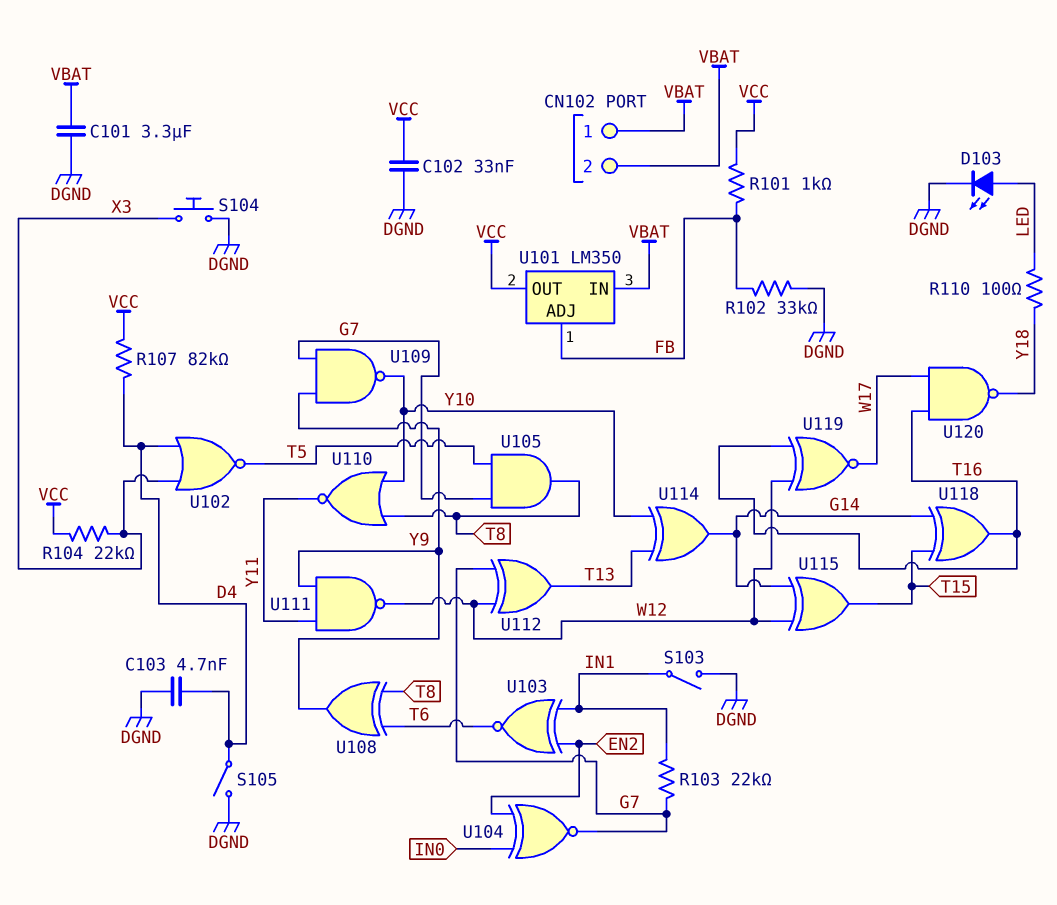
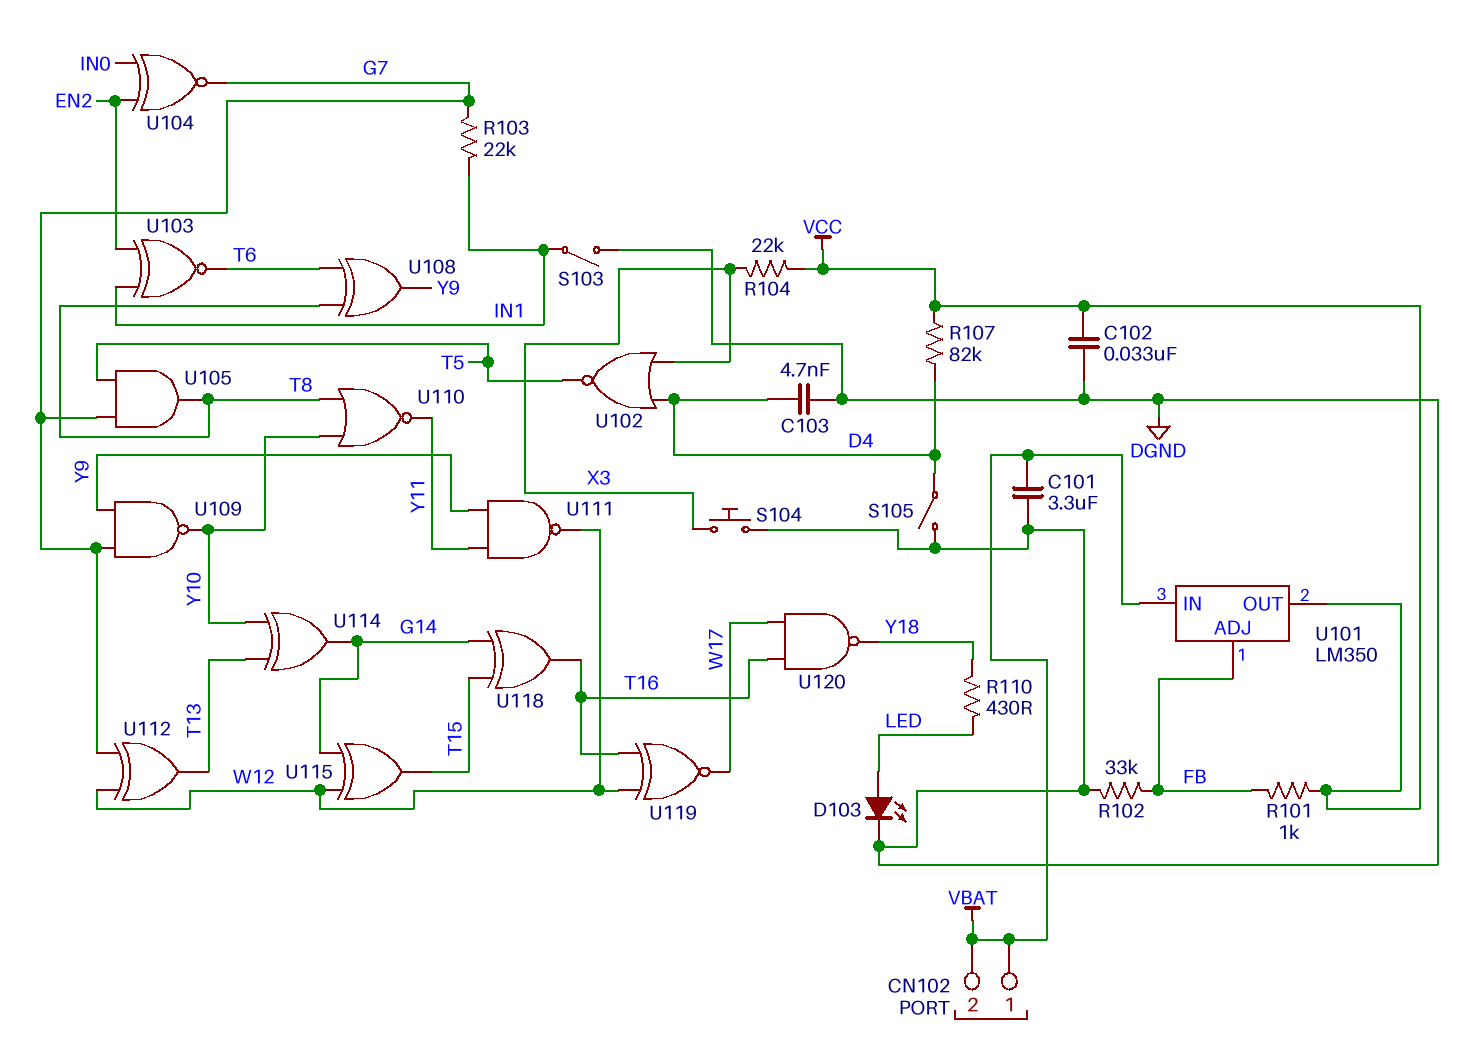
R110: 100 (LED, Y18) -> 430 (LED, Y18)

